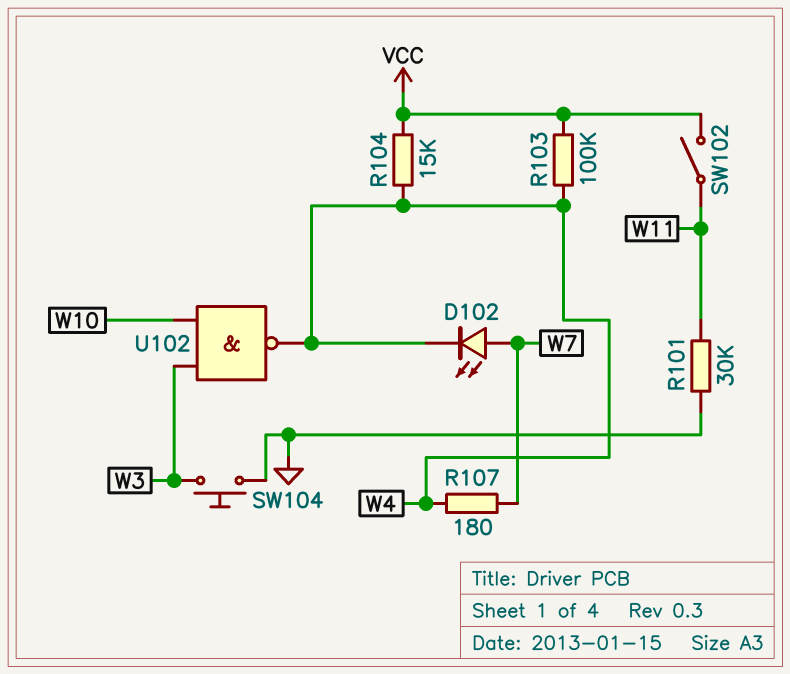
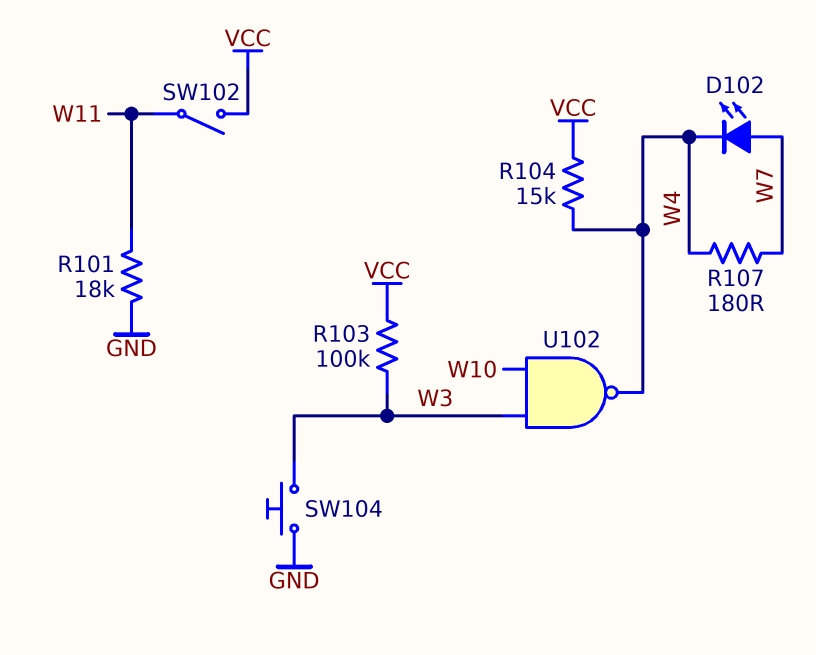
R101: 30k (GND, W11) -> 18k (GND, W11)
R103: 100k (VCC, W4) -> 100k (VCC, W3)

